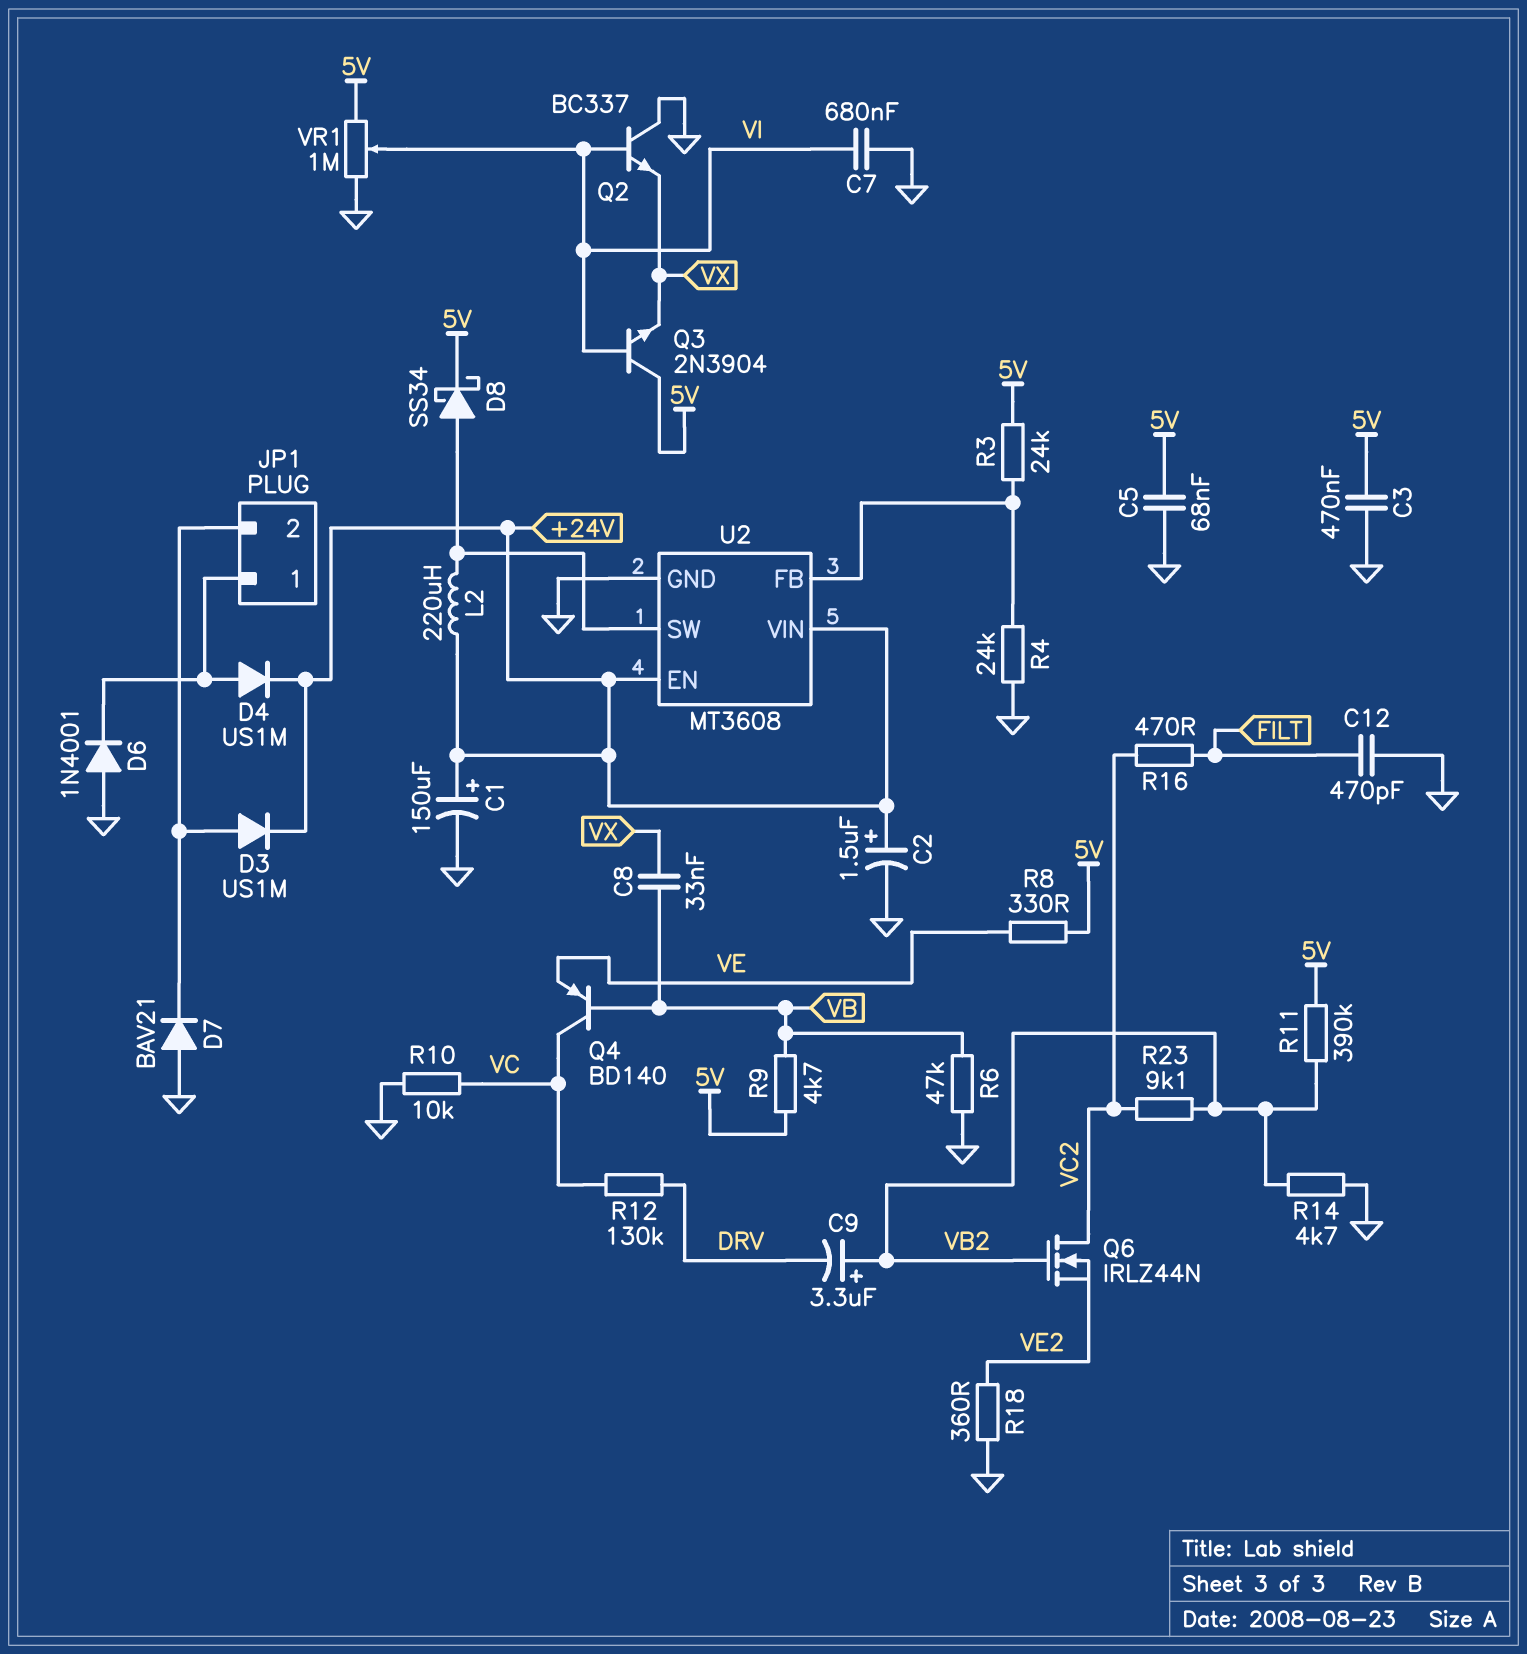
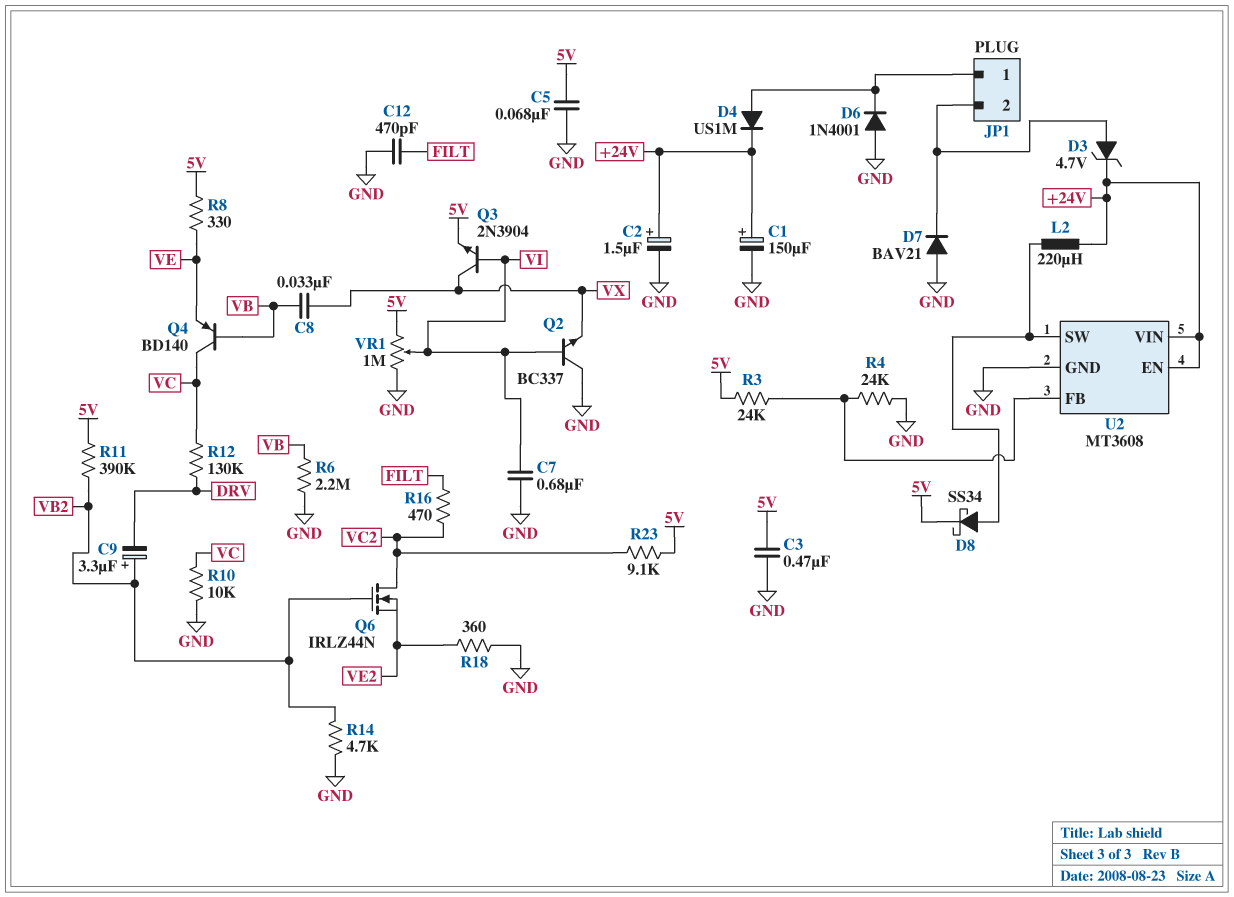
D3: diode US1M (A JP1/2, K +24V) -> zener 4.7V (A JP1/2, K +24V)
Q3: NPN 2N3904 (B VI, C 5V, E VX) -> NPN 2N3904 (B VI, C VX, E 5V)
R6: 47k (GND, VB) -> 2.2M (GND, VB)
R9: 4.7k (5V, VB) -> none
R23: 9.1k (VB2, VC2) -> 9.1k (5V, VC2)

